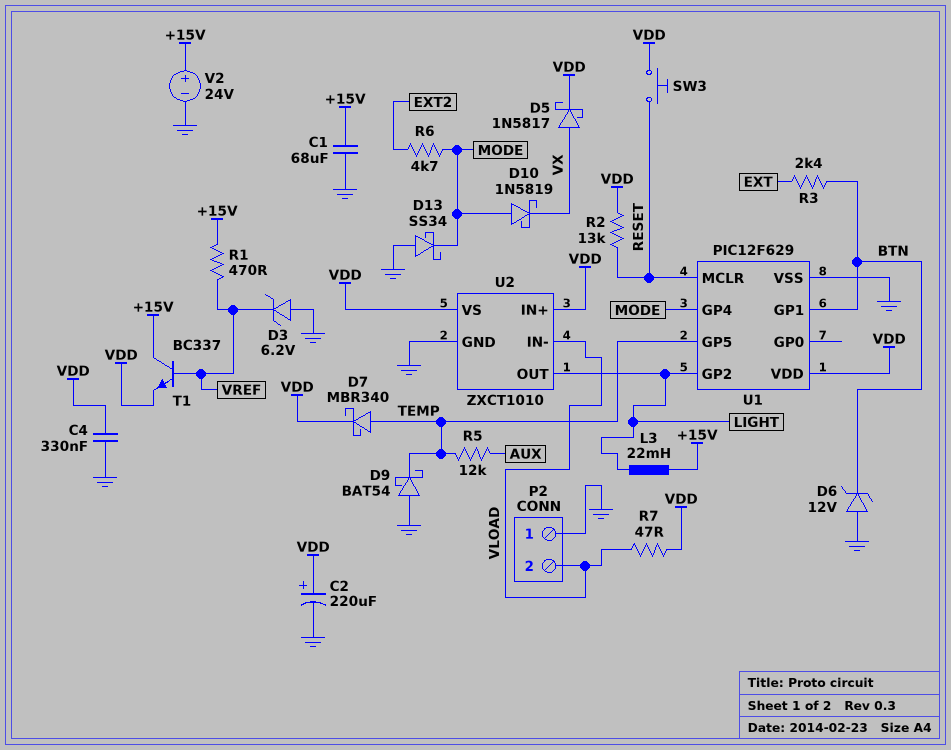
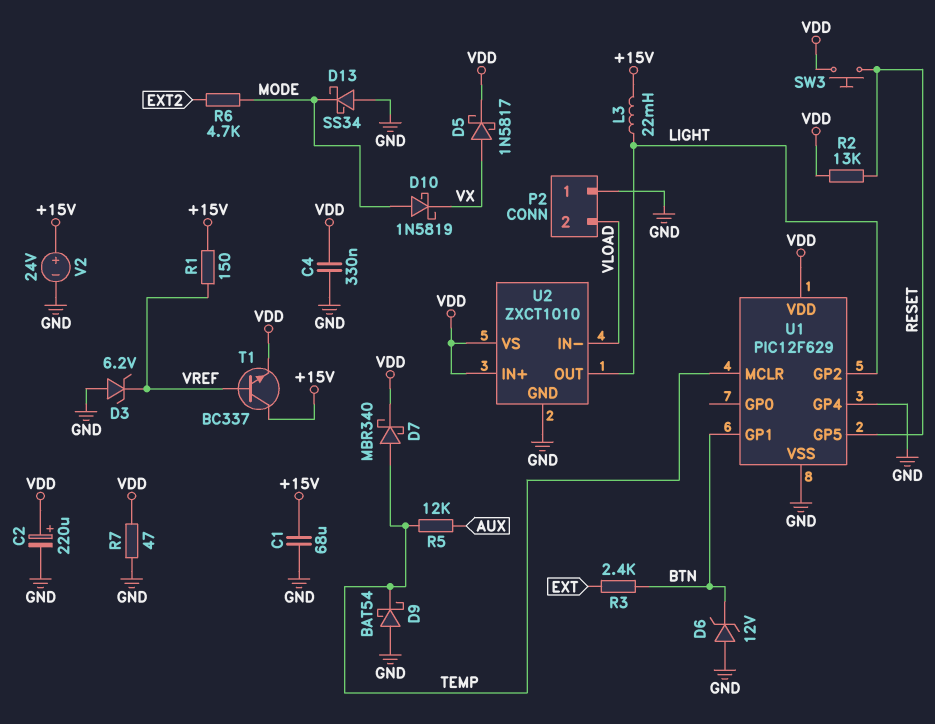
R1: 470 (+15V, VREF) -> 150 (+15V, VREF)
R7: 47 (VDD, VLOAD) -> 47 (GND, VDD)
U1 pin GP4: MODE -> GND
U1 pin GP5: TEMP -> RESET
U1 pin MCLR: RESET -> TEMP

